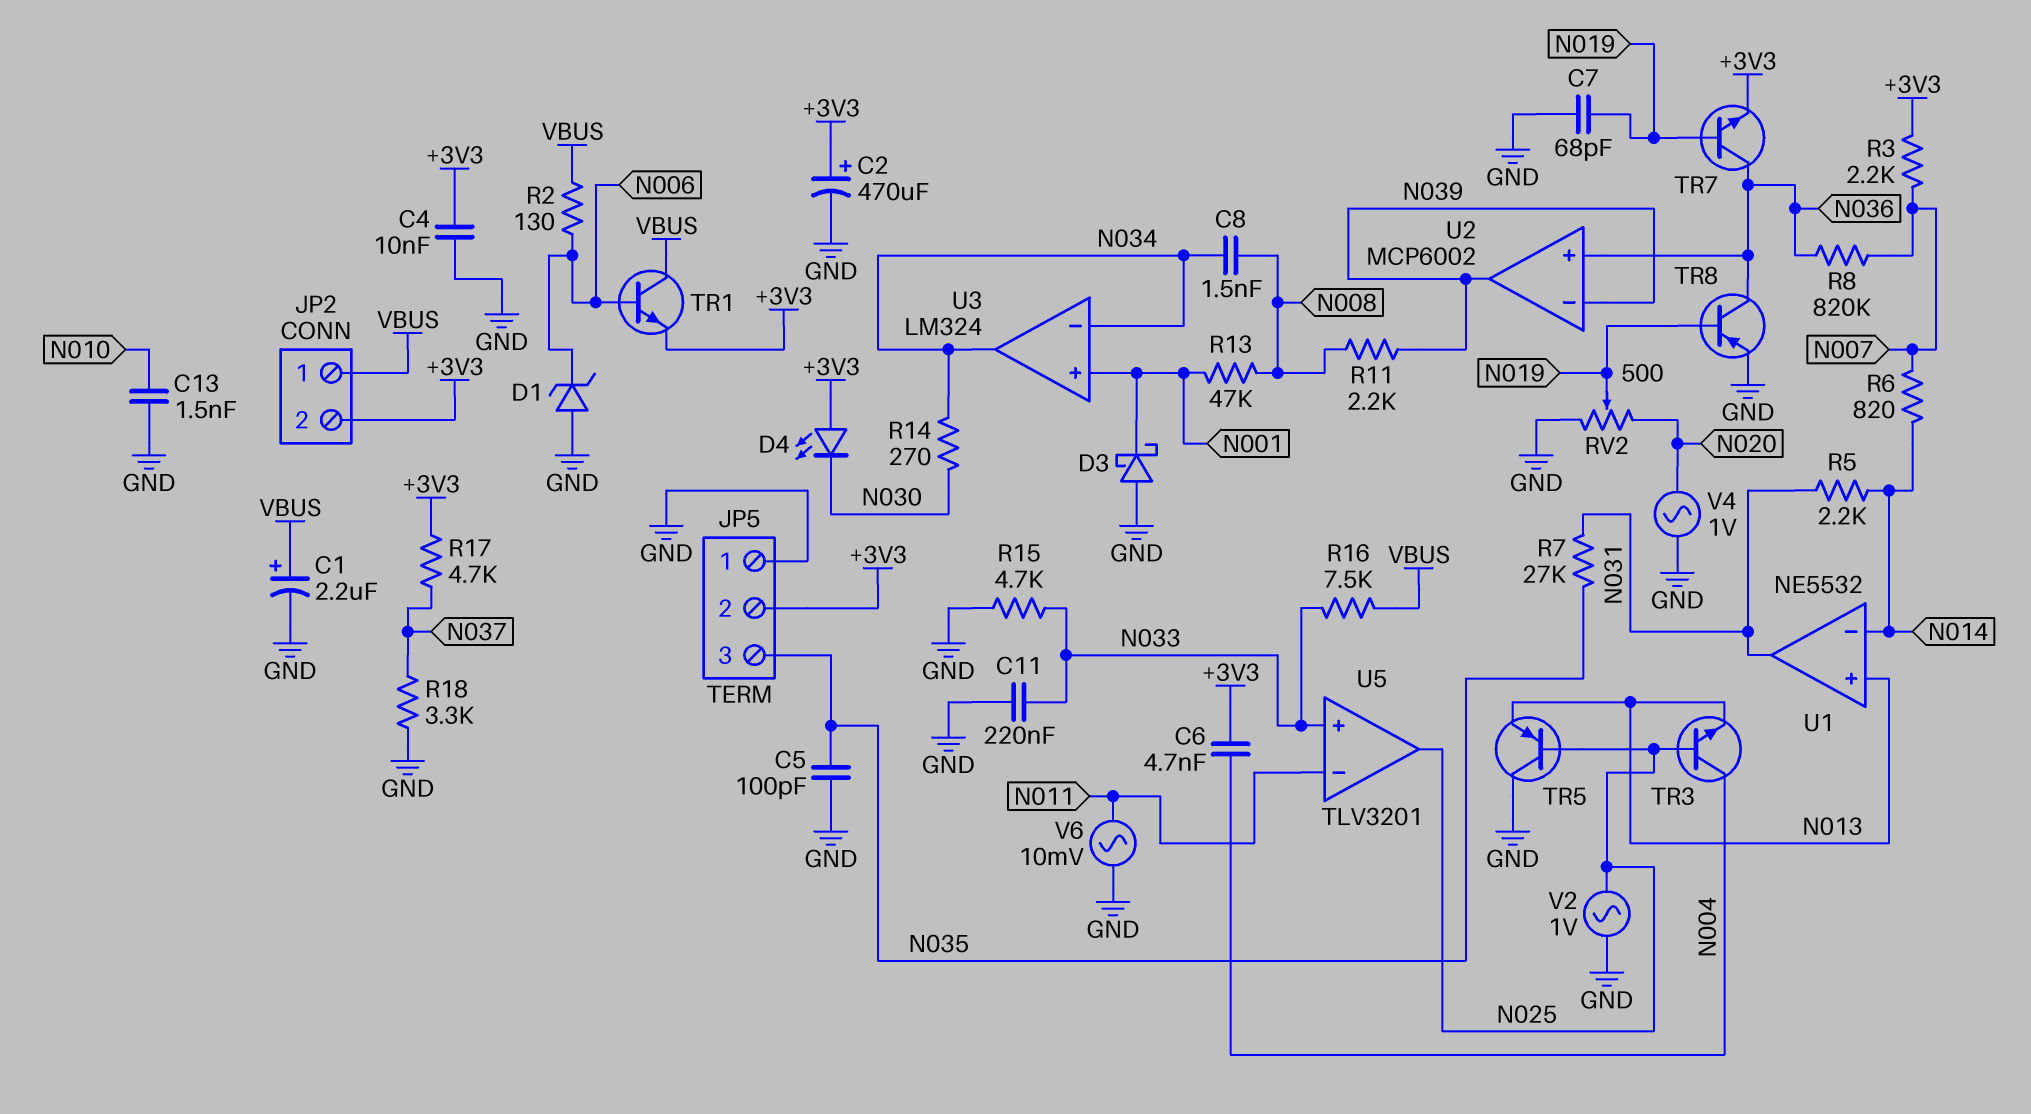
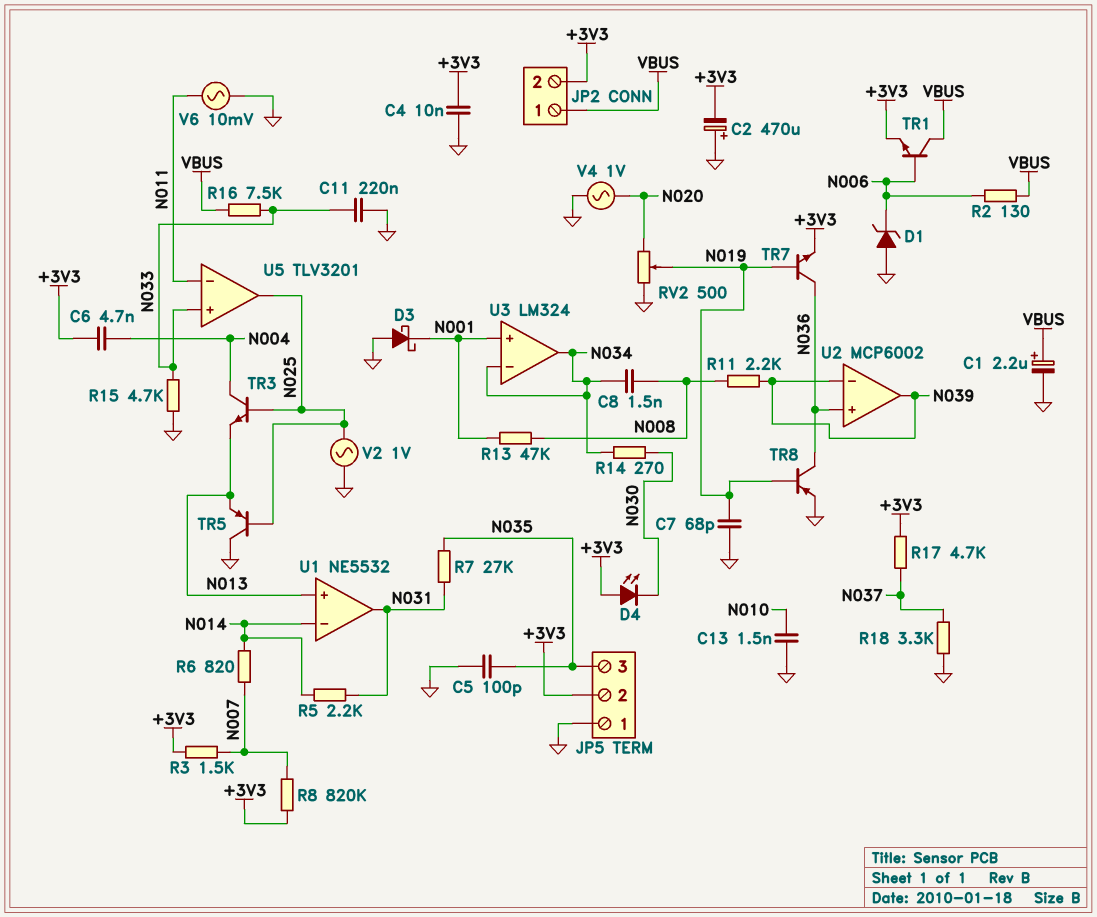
C2: 470uF (plus +3V3, minus GND) -> 470uF (plus GND, minus +3V3)
R3: 2.2k (+3V3, N007) -> 1.5k (+3V3, N007)
R8: 820k (N007, N036) -> 820k (+3V3, N007)

